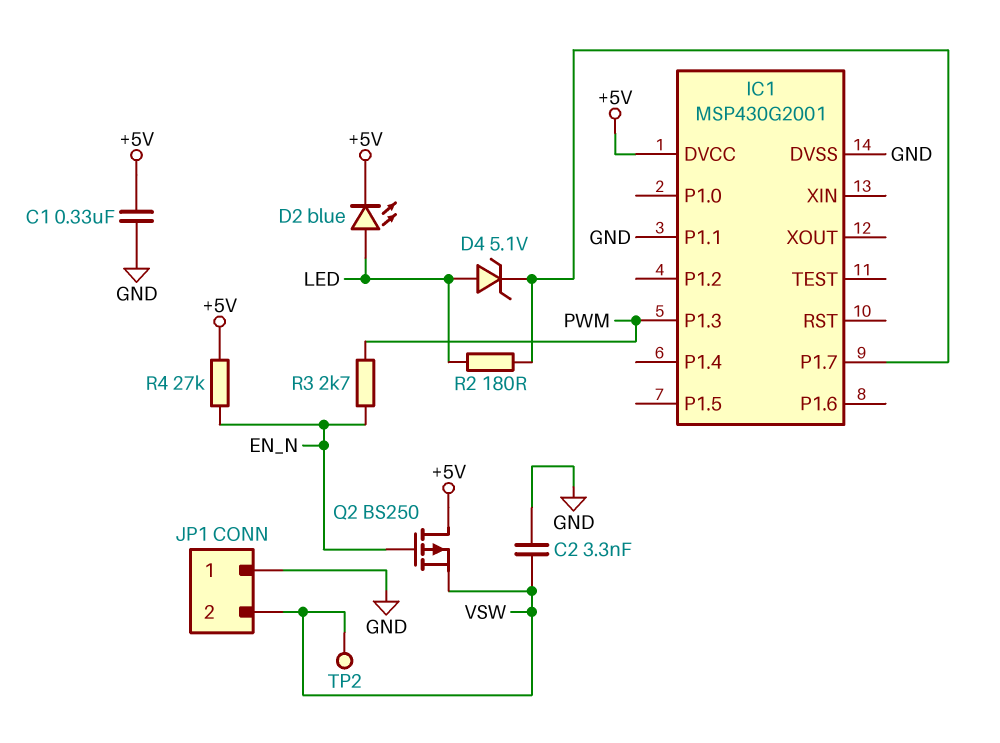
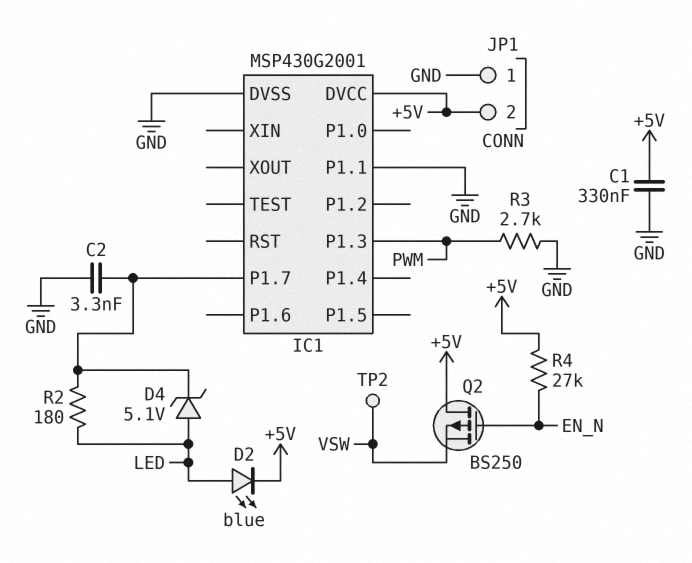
C2: 3.3nF (GND, VSW) -> 3.3nF (GND, IC1/P1.7)
JP1 pin 2: VSW -> +5V
R3: 2.7k (EN_N, PWM) -> 2.7k (GND, PWM)

